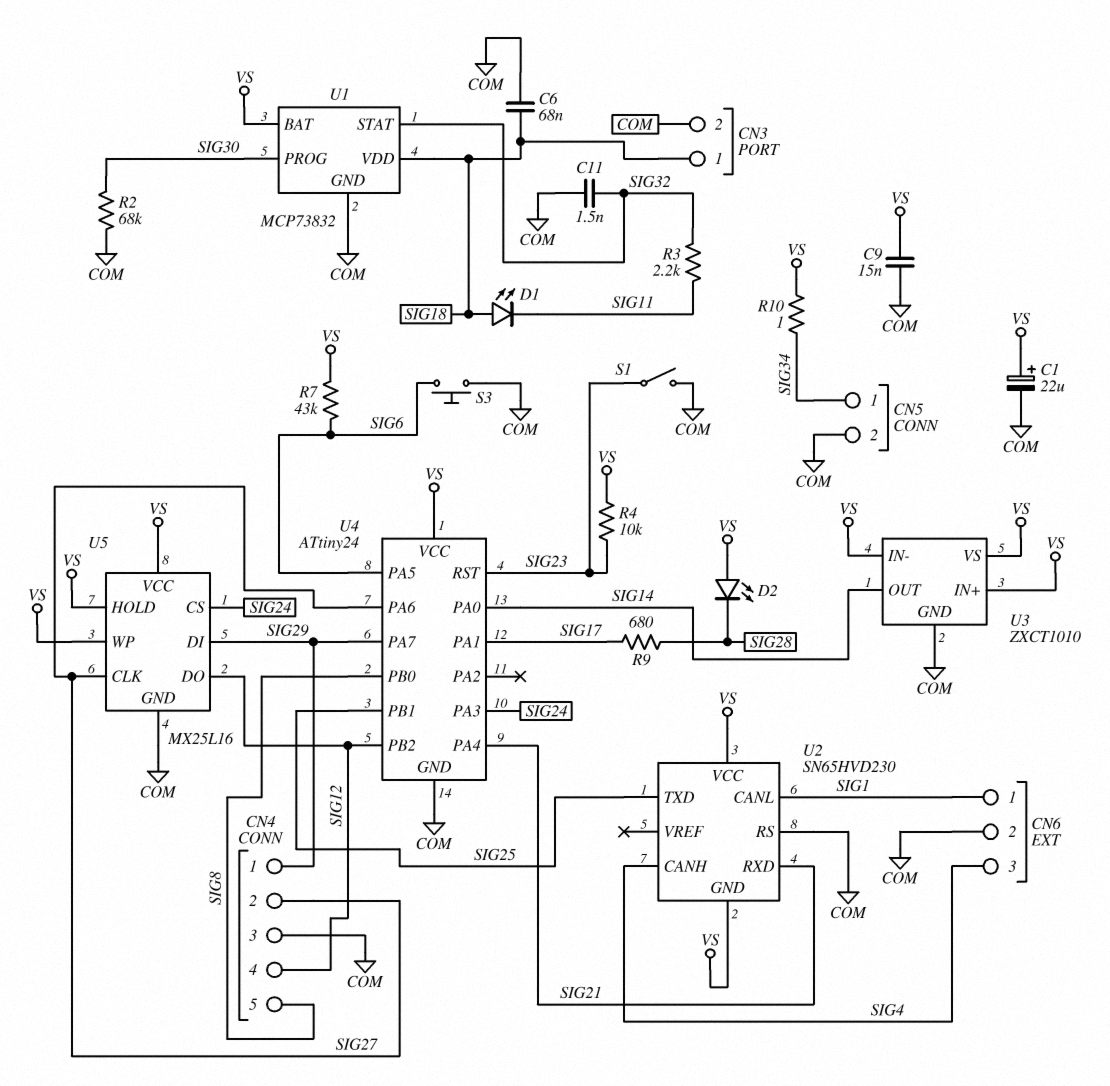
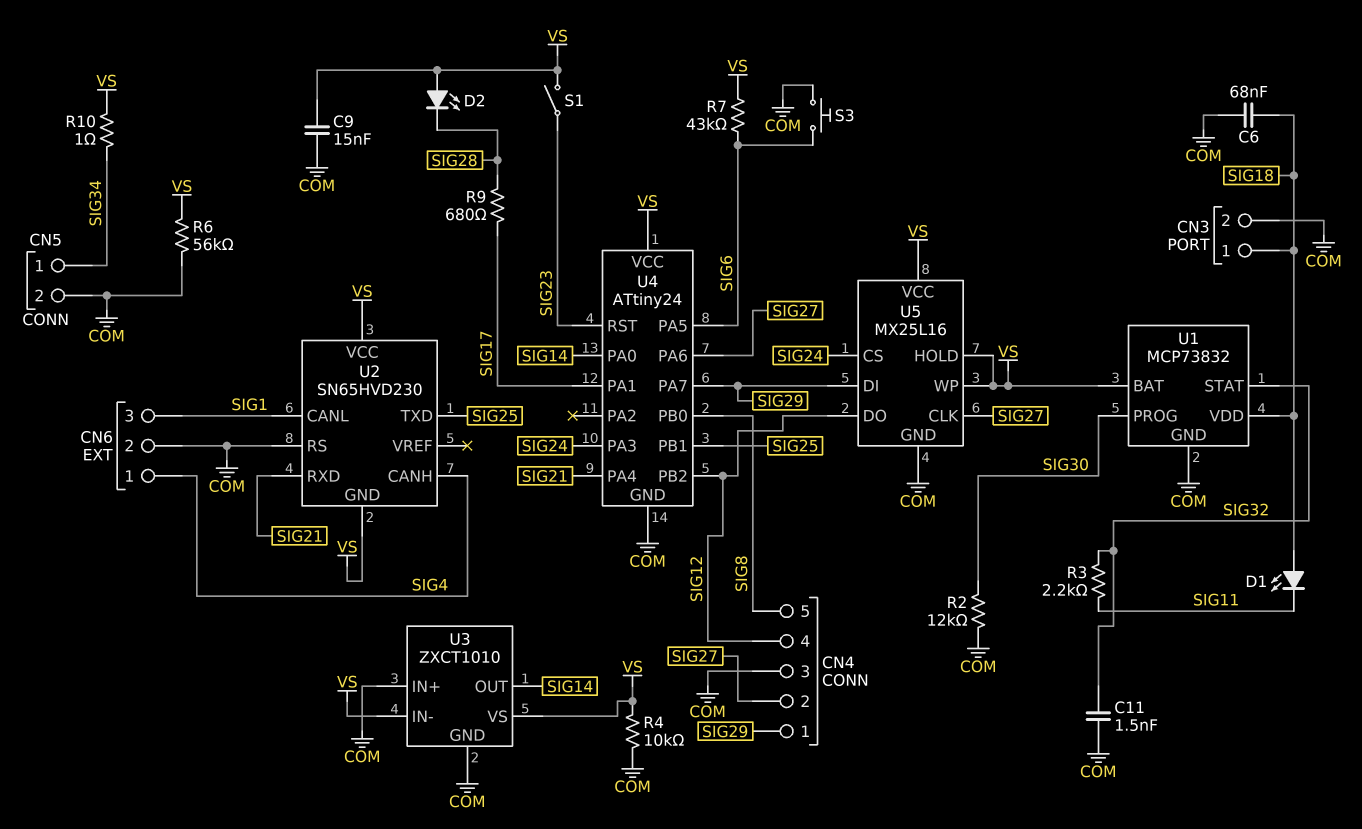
C1: 22uF (plus VS, minus COM) -> none
CN6 pin 1: SIG1 -> SIG4
CN6 pin 3: SIG4 -> SIG1
R2: 68k (COM, SIG30) -> 12k (COM, SIG30)
R4: 10k (SIG23, VS) -> 10k (COM, VS)
R6: none -> 56k (COM, VS)
S1: switch (COM, SIG23) -> switch (SIG23, VS)
U3 pin IN+: VS -> COM

